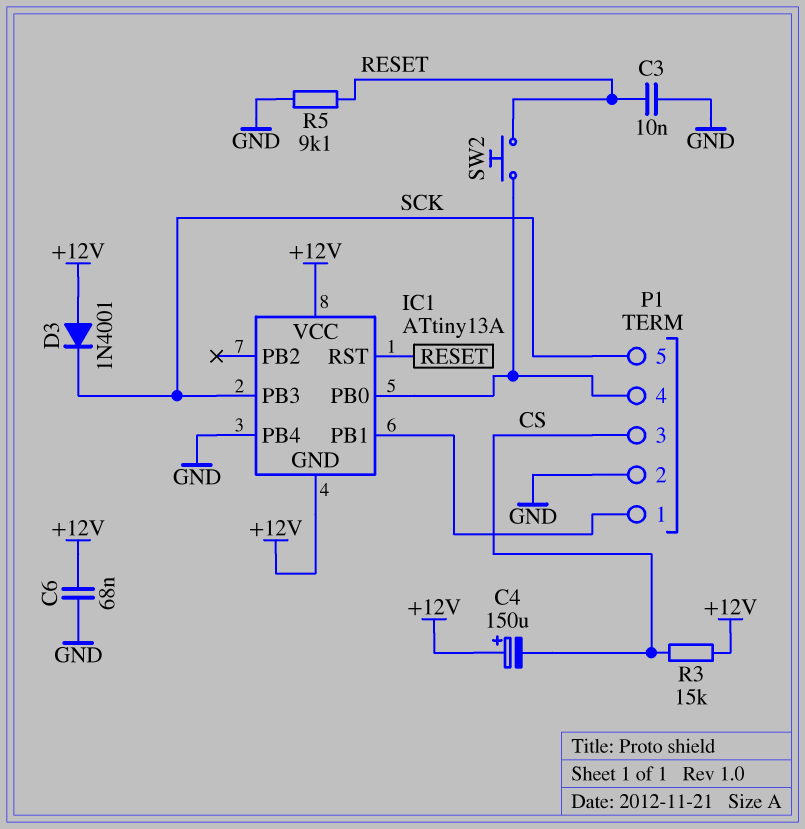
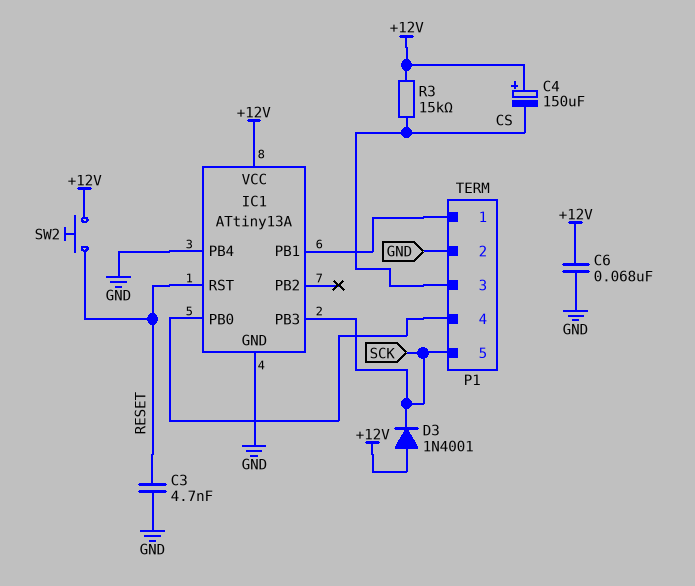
C3: 10nF (GND, RESET) -> 4.7nF (GND, RESET)
IC1 pin GND: +12V -> GND
R5: 9.1k (GND, RESET) -> none
SW2: button (IC1/PB0, RESET) -> button (+12V, RESET)

